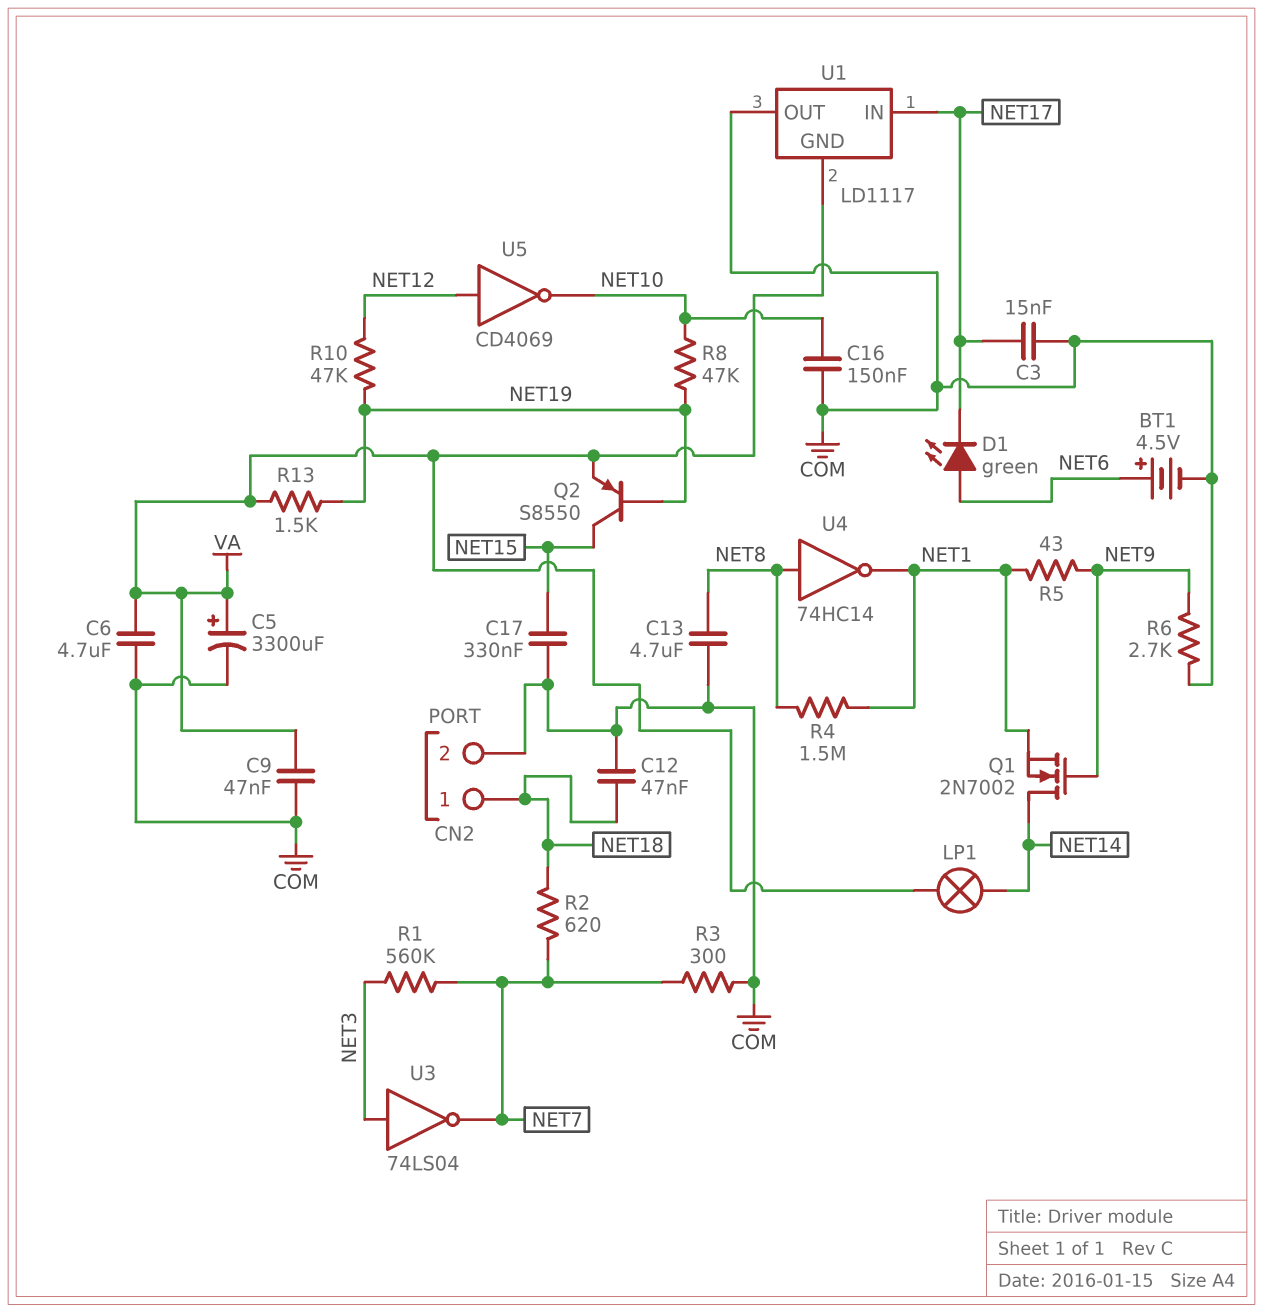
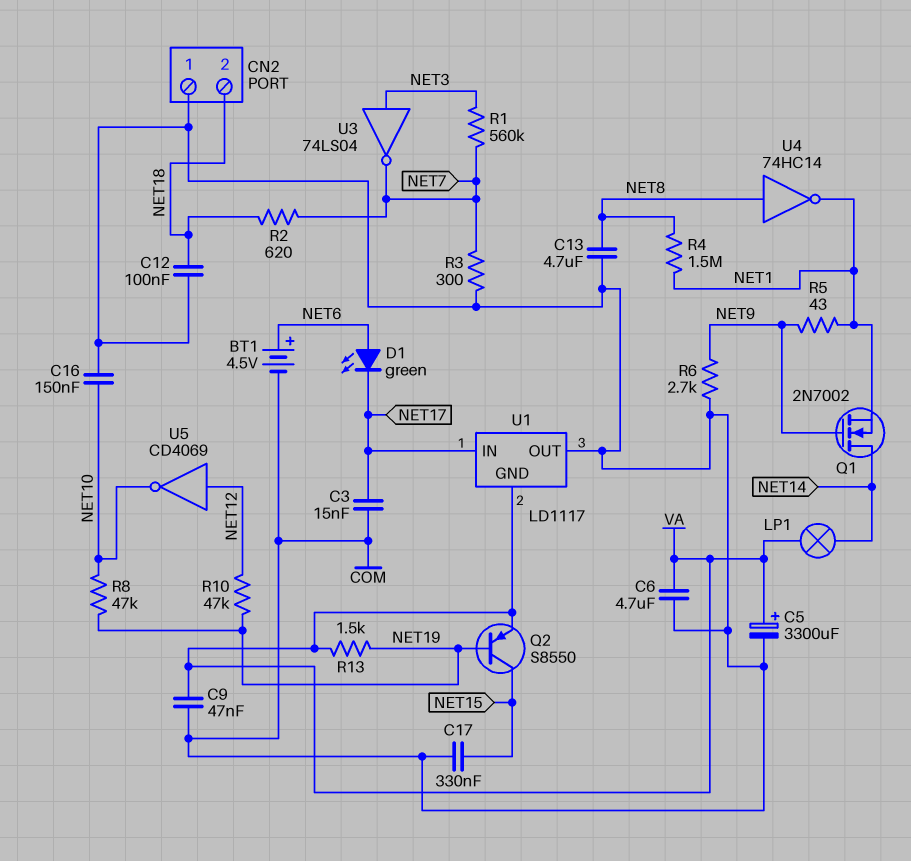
C12: 47nF (COM, NET18) -> 100nF (COM, NET18)
CN2 pin 1: NET18 -> COM
CN2 pin 2: COM -> NET18

